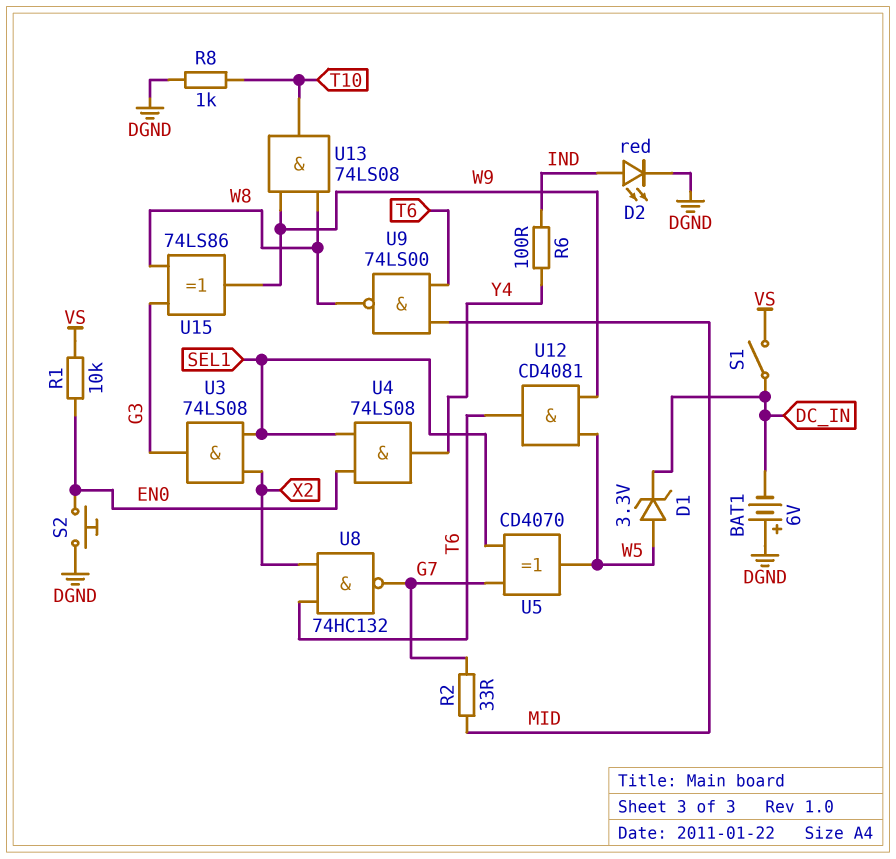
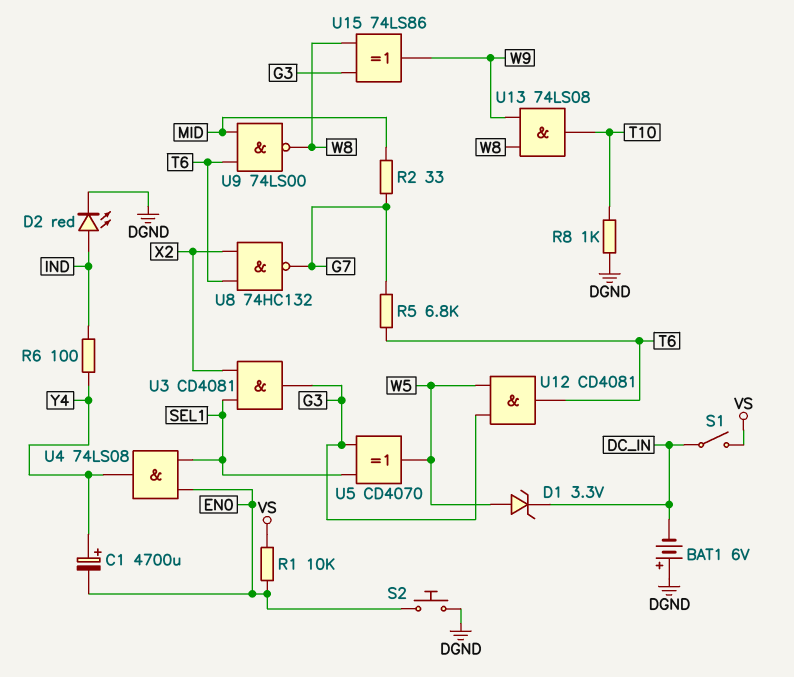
C1: none -> 4700uF (plus Y4, minus EN0)
R5: none -> 6.8k (G7, T6)
U3: AND 74LS08 (in SEL1, in X2, out G3) -> AND CD4081 (in SEL1, in X2, out G3)
U5: XOR CD4070 (in G7, in SEL1, out W5) -> XOR CD4070 (in G3, in SEL1, out W5)
U12: AND CD4081 (in W5, in W9, out T6) -> AND CD4081 (in G3, in W5, out T6)

